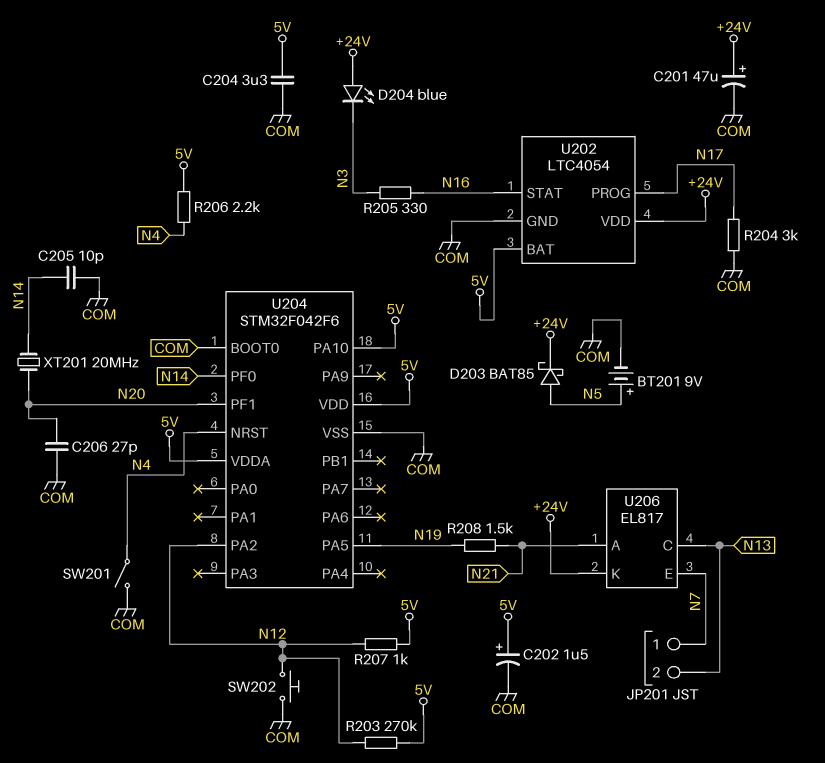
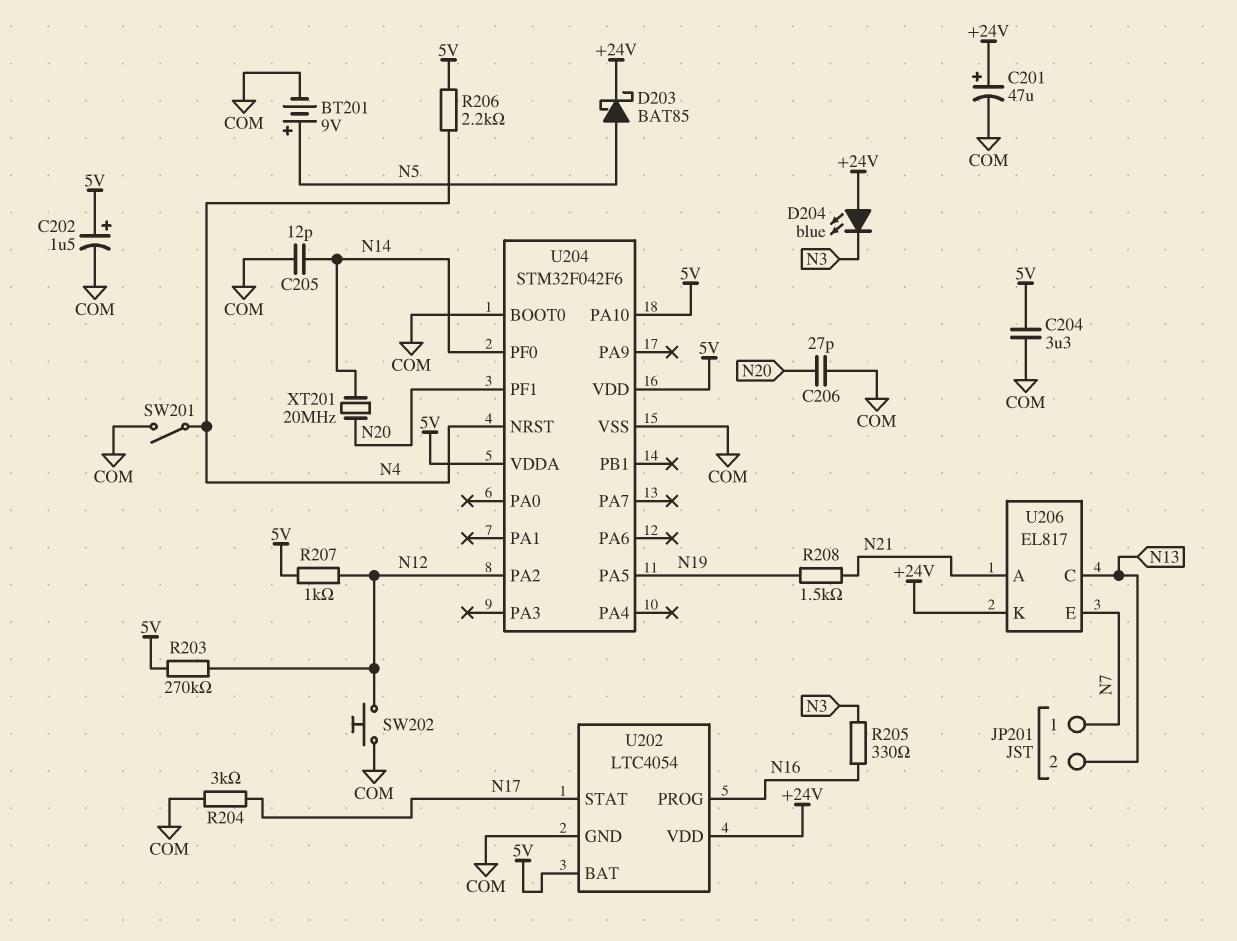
C205: 10pF (COM, N14) -> 12pF (COM, N14)
U202 pin PROG: N17 -> N16
U202 pin STAT: N16 -> N17

